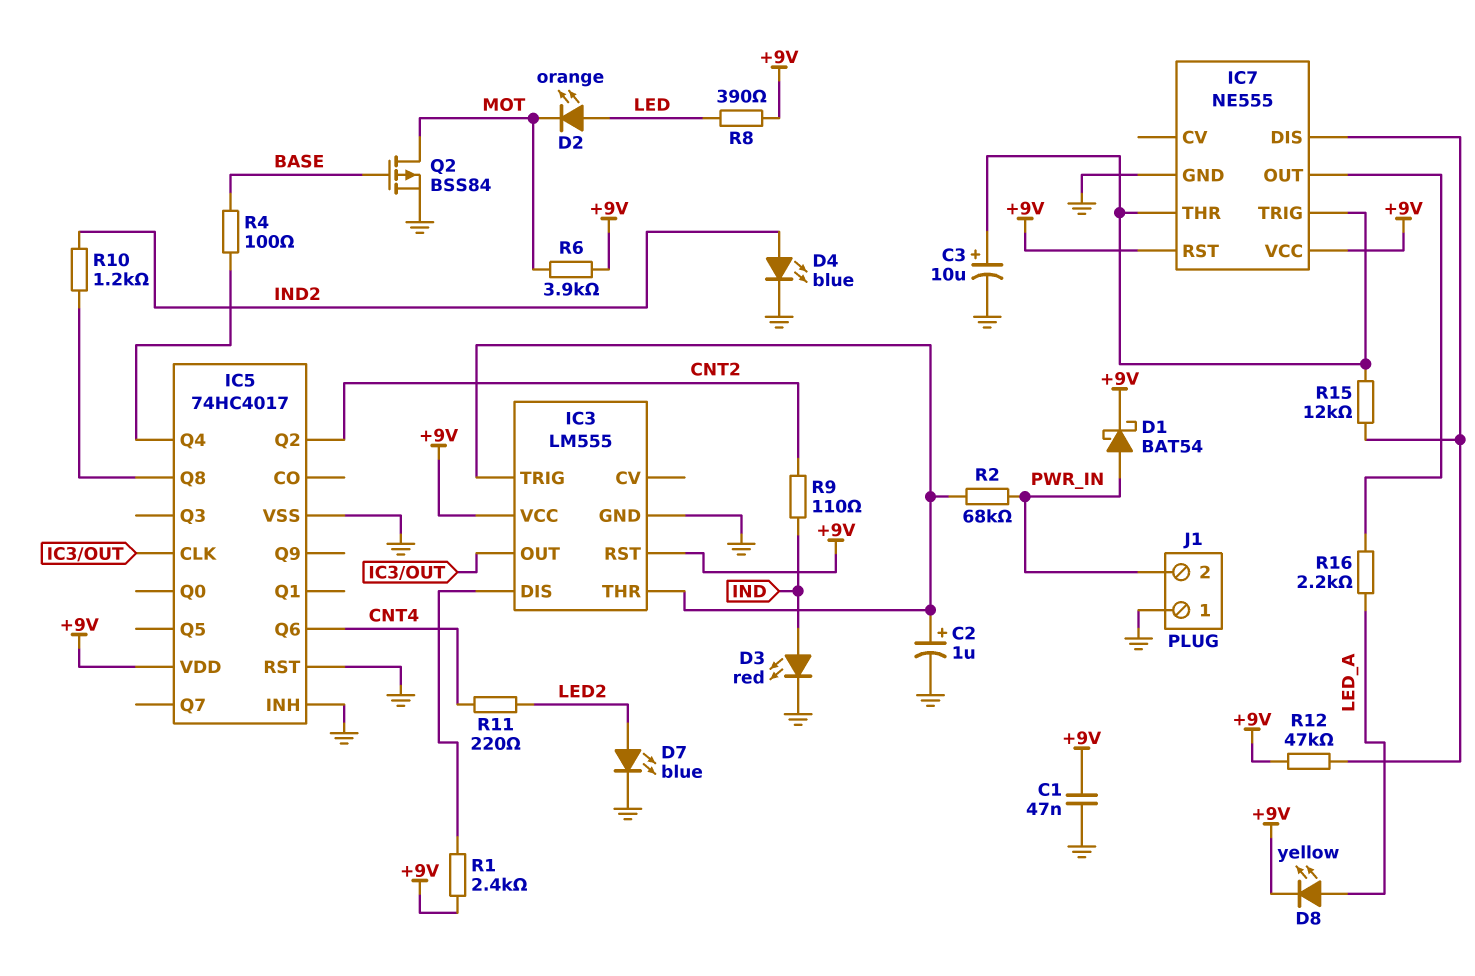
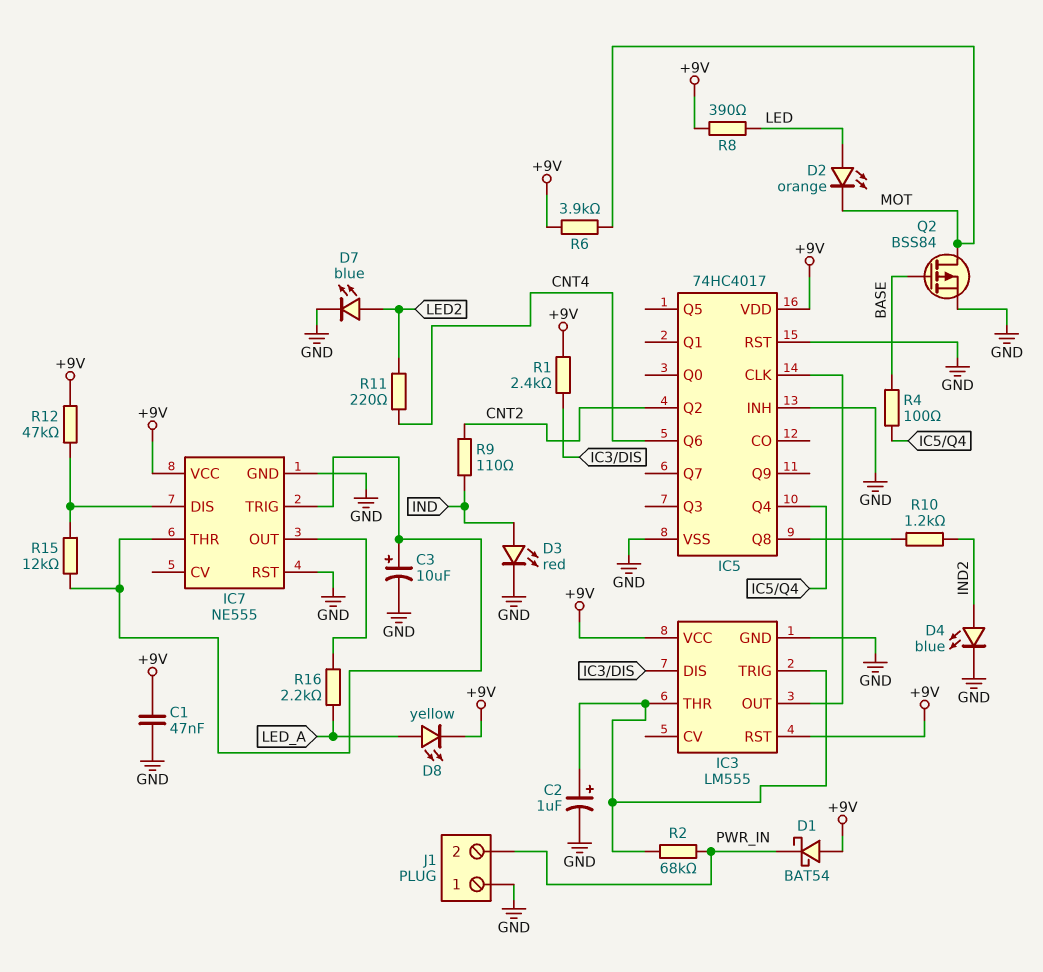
D1: schottky BAT54 (A PWR_IN, K +9V) -> schottky BAT54 (A +9V, K PWR_IN)
IC7 pin RST: +9V -> GND

